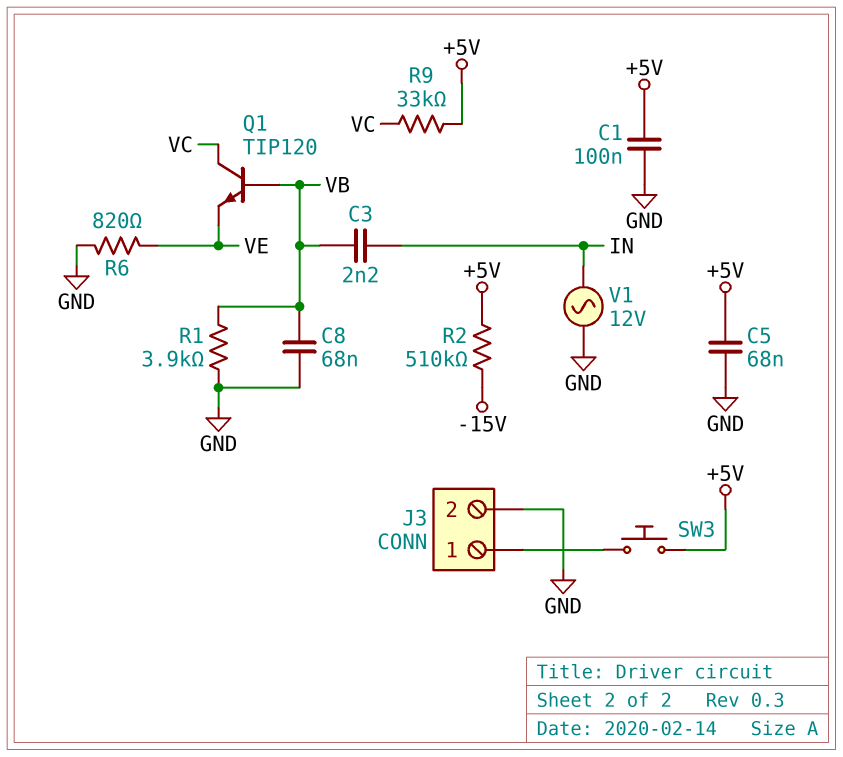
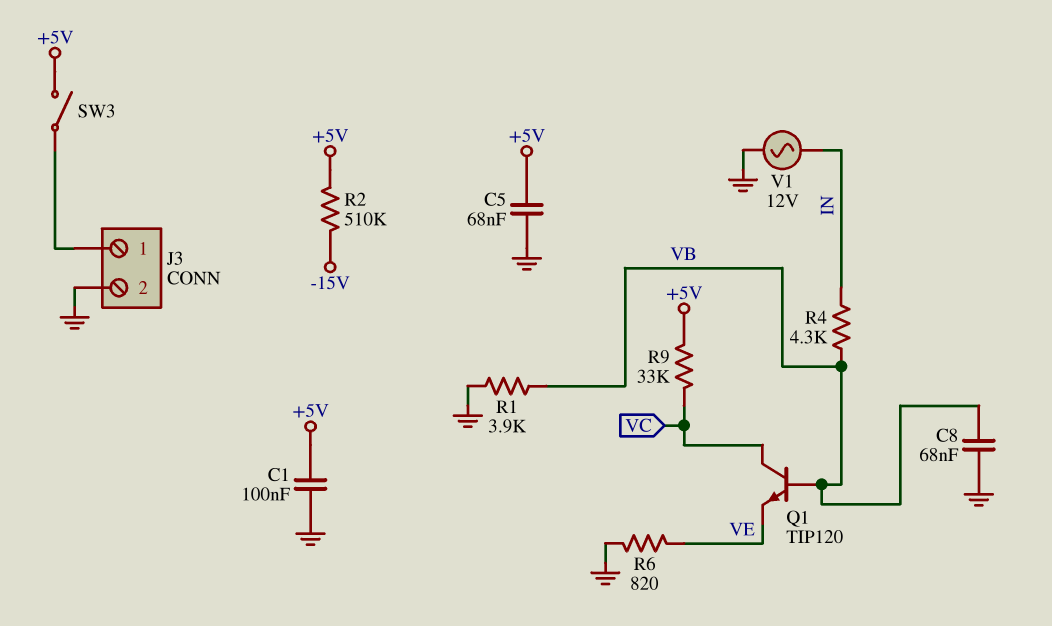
C3: 2.2nF (IN, VB) -> none
R4: none -> 4.3k (IN, VB)
SW3: button (+5V, J3/1) -> switch (+5V, J3/1)

